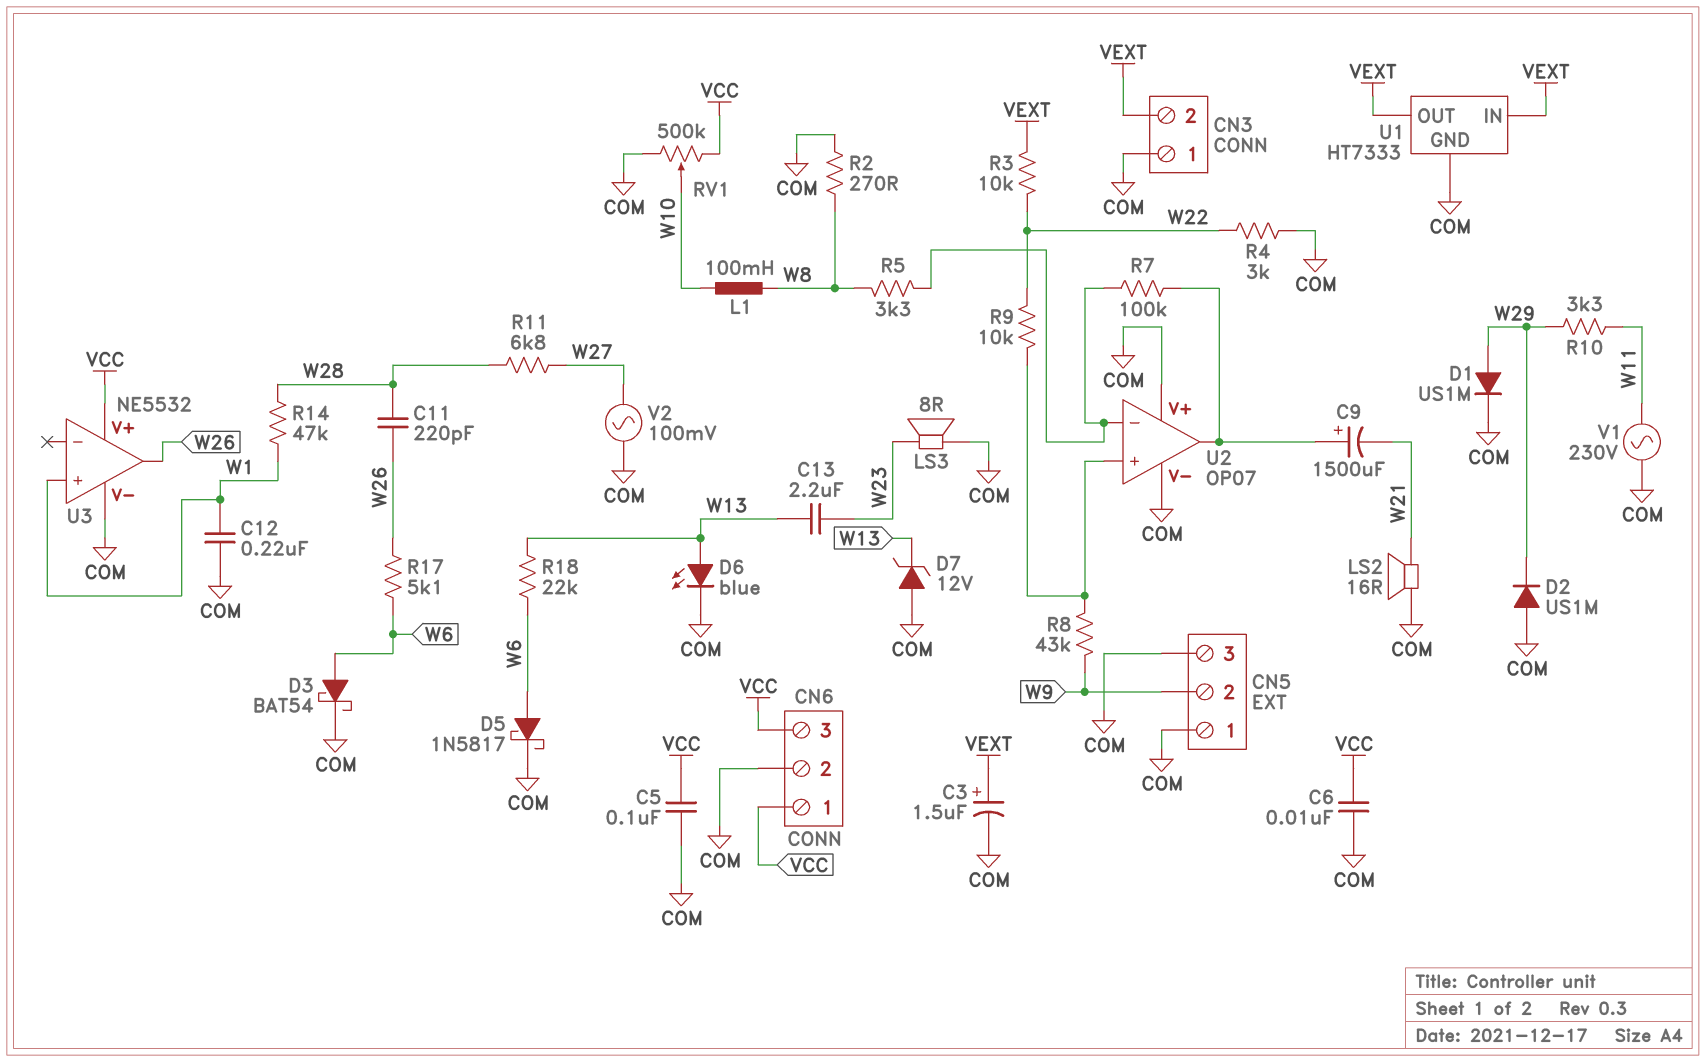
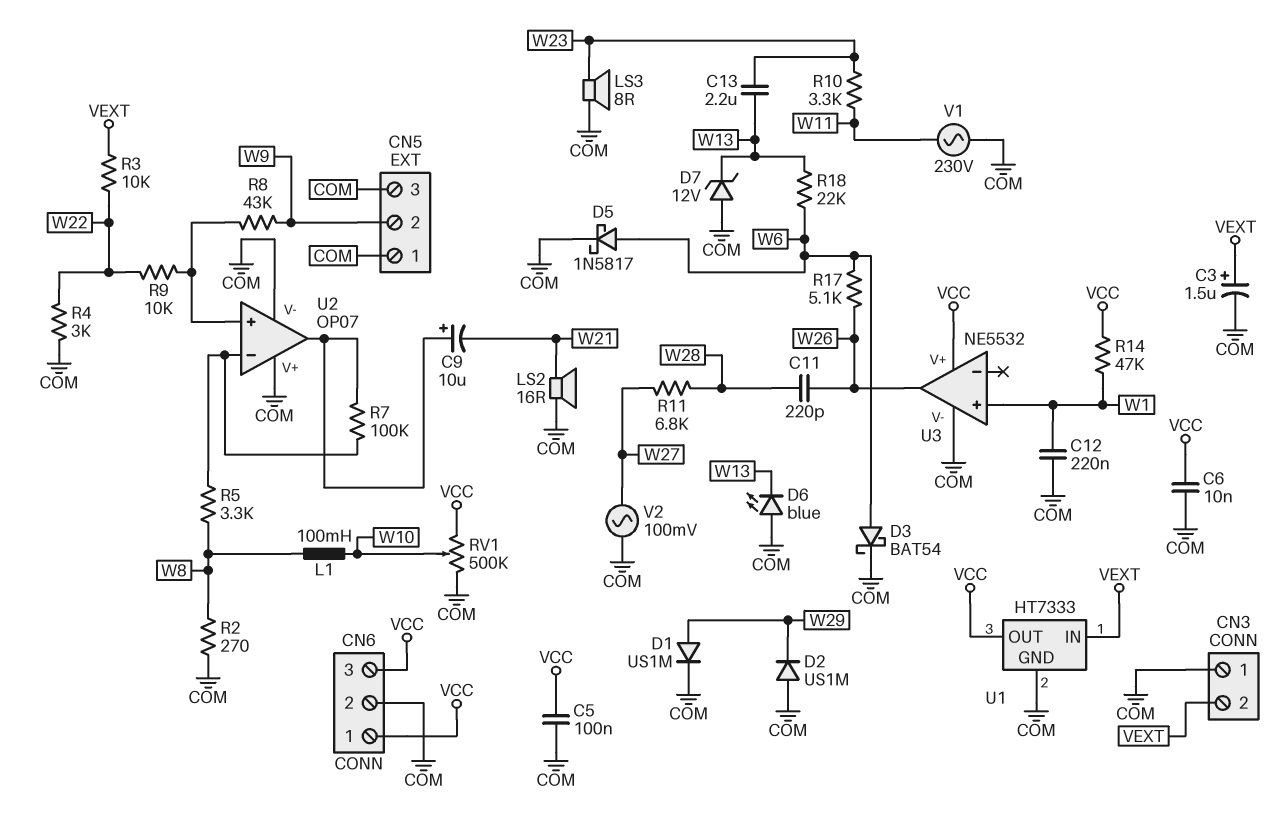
C9: 1500uF (plus U2/out, minus W21) -> 10uF (plus U2/out, minus W21)
D6: LED blue (A W13, K COM) -> LED blue (A COM, K W13)
R10: 3.3k (W11, W29) -> 3.3k (W11, W23)
R14: 47k (W1, W28) -> 47k (VCC, W1)
U1 pin OUT: VEXT -> VCC

